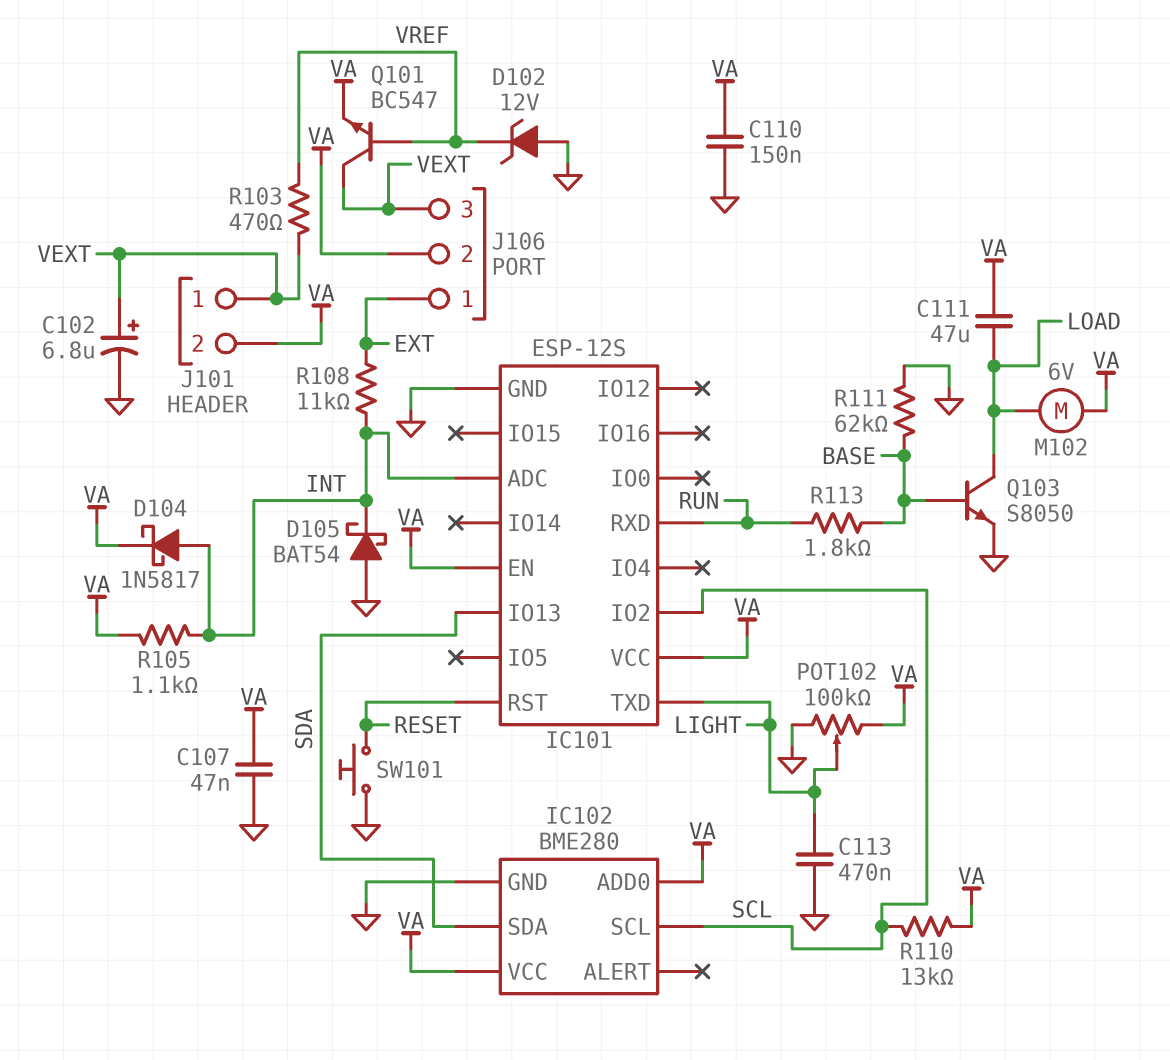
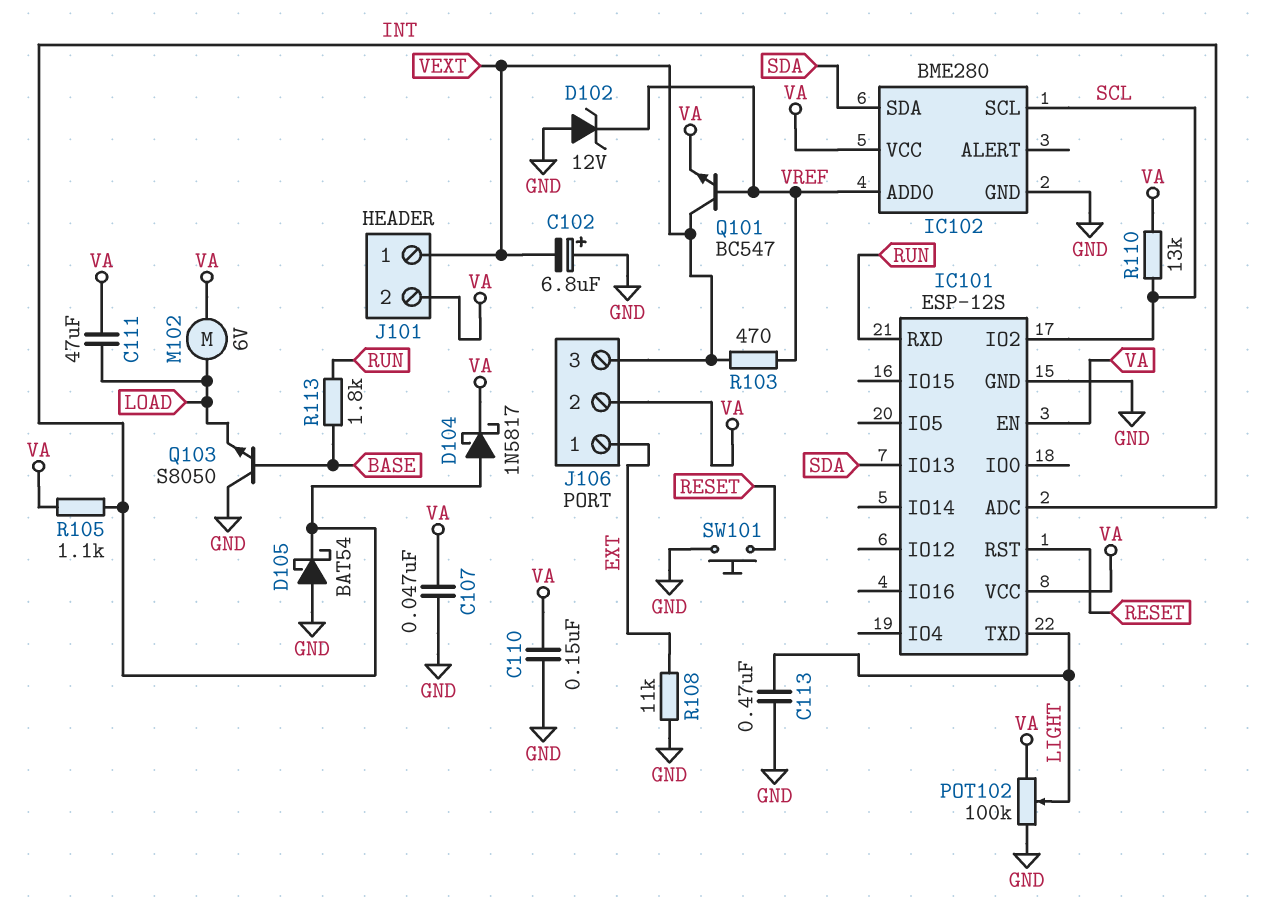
C102: 6.8uF (plus VEXT, minus GND) -> 6.8uF (plus GND, minus VEXT)
IC102 pin ADD0: VA -> VREF
Q103: NPN S8050 (B BASE, C LOAD, E GND) -> NPN S8050 (B BASE, C GND, E LOAD)
R108: 11k (EXT, INT) -> 11k (EXT, GND)
R111: 62k (BASE, GND) -> none

